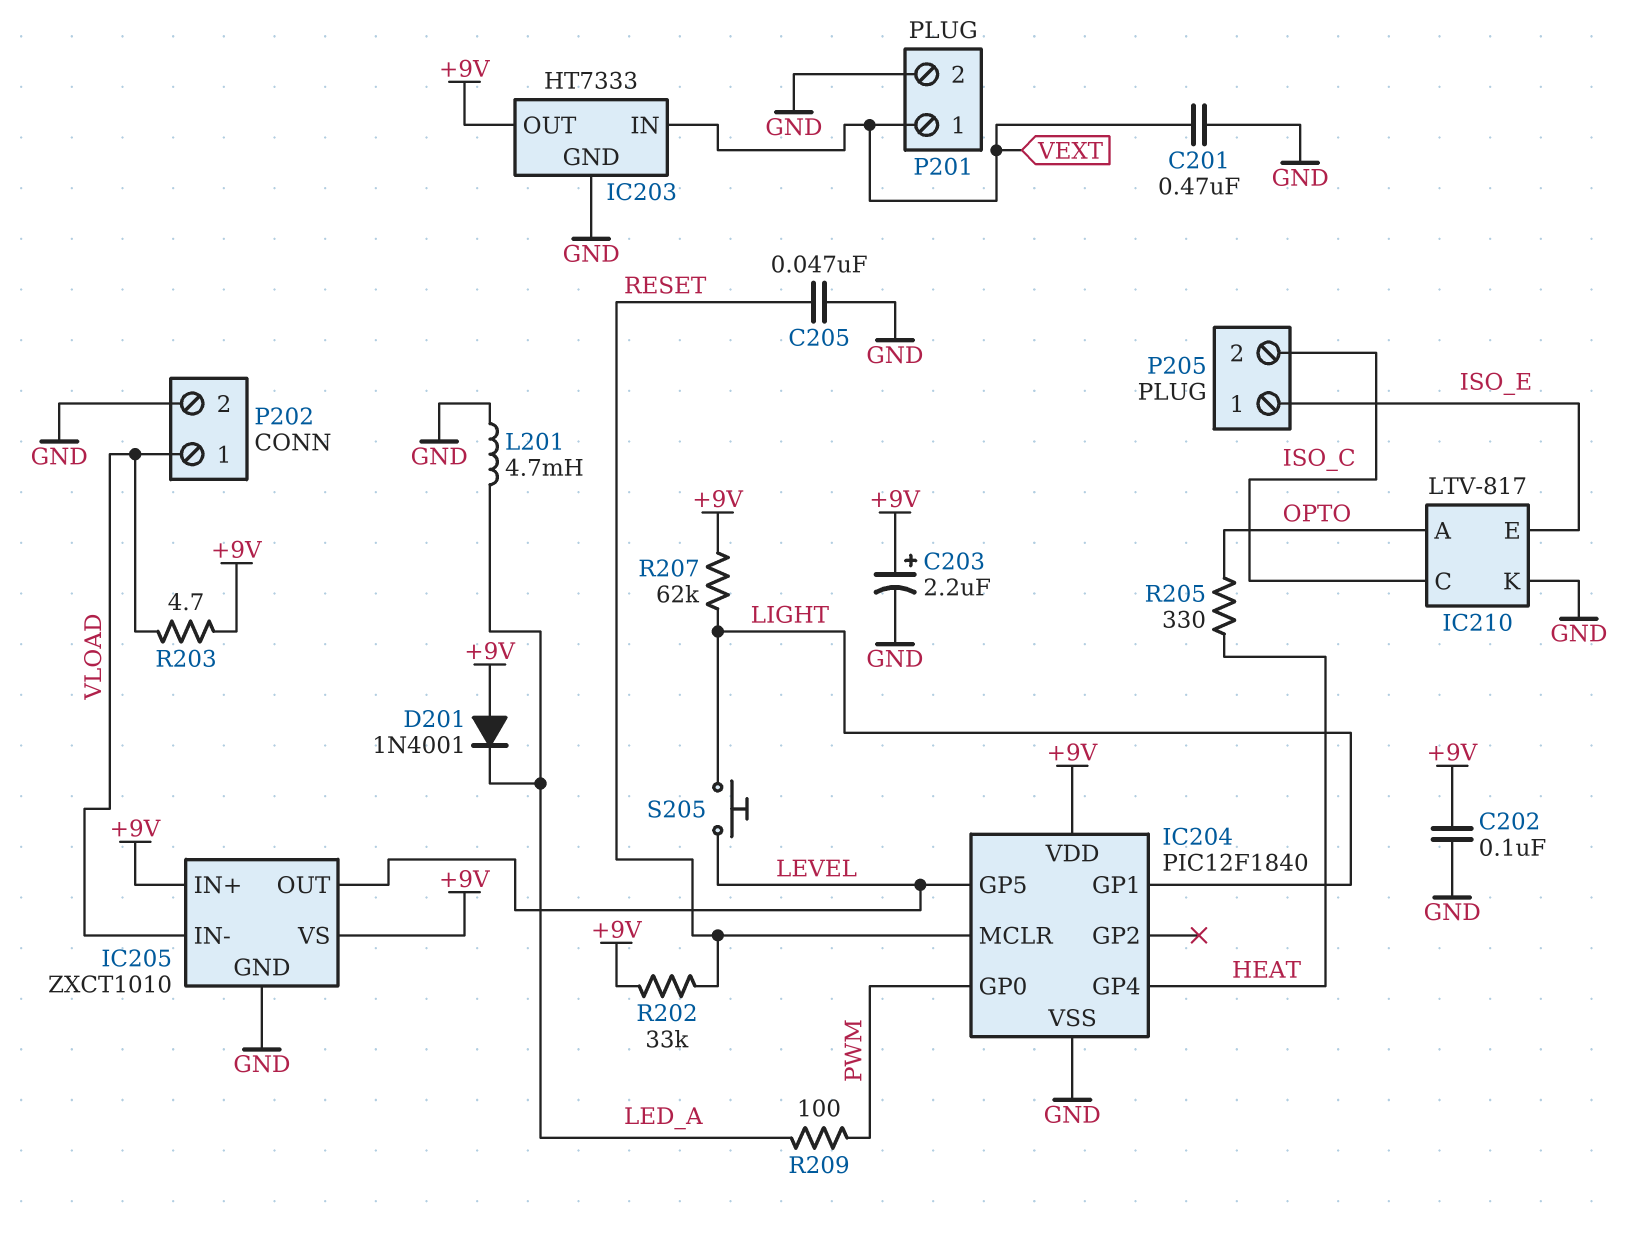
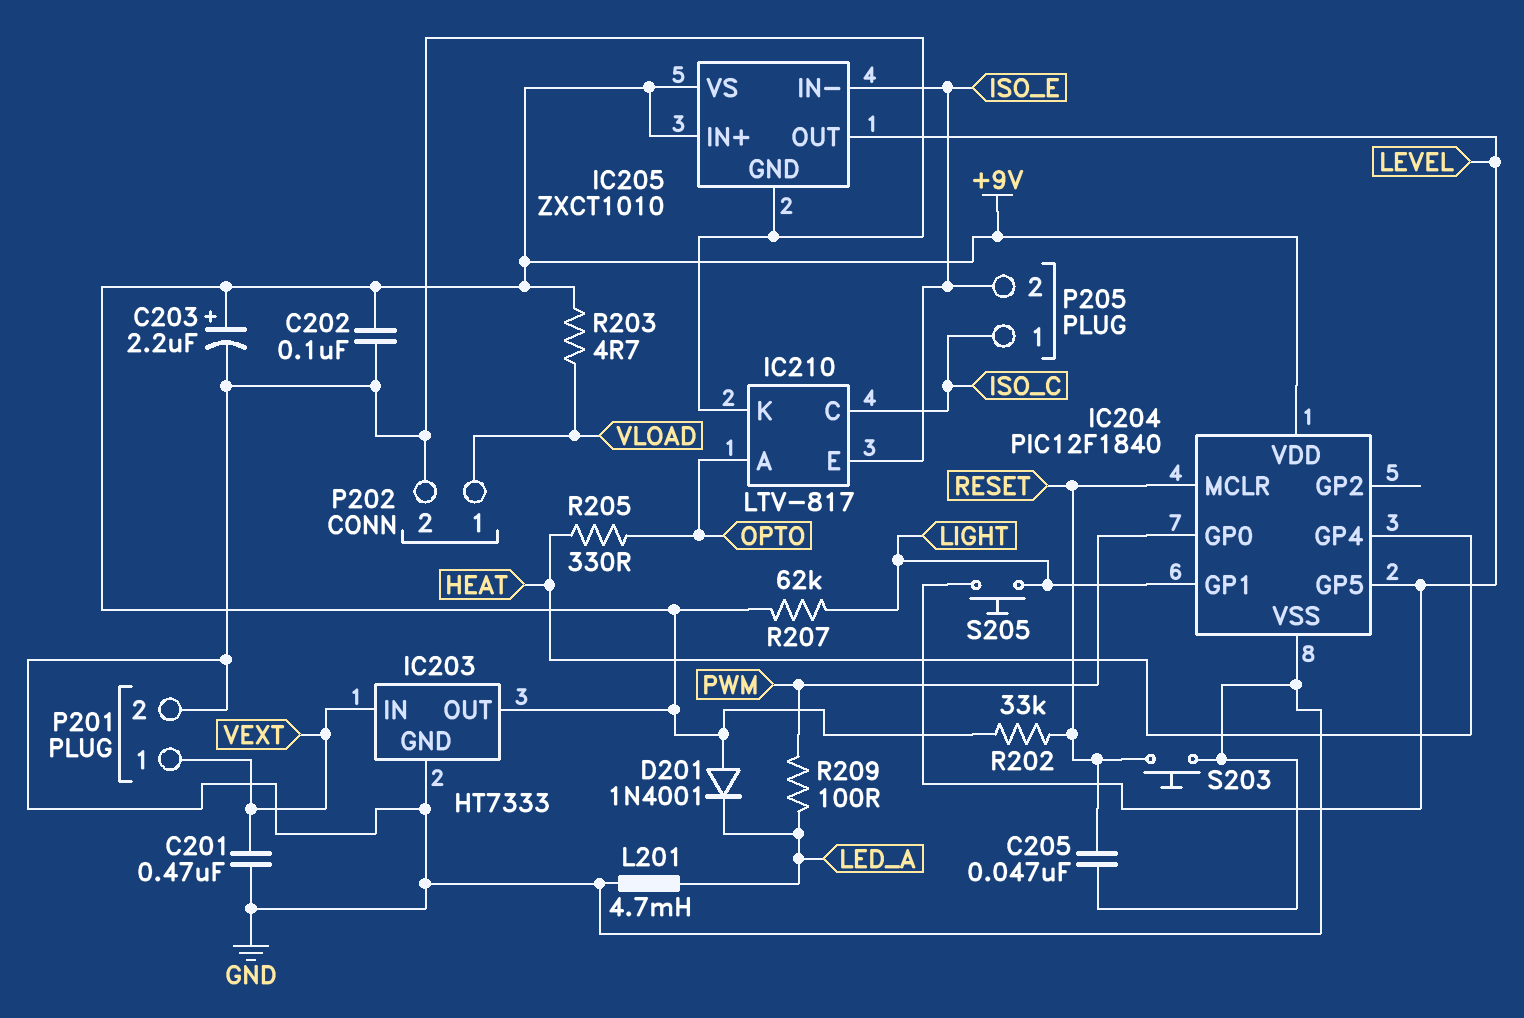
IC205 pin IN-: VLOAD -> ISO_E
P205 pin 1: ISO_E -> ISO_C
P205 pin 2: ISO_C -> ISO_E
S203: none -> button (GND, RESET)

